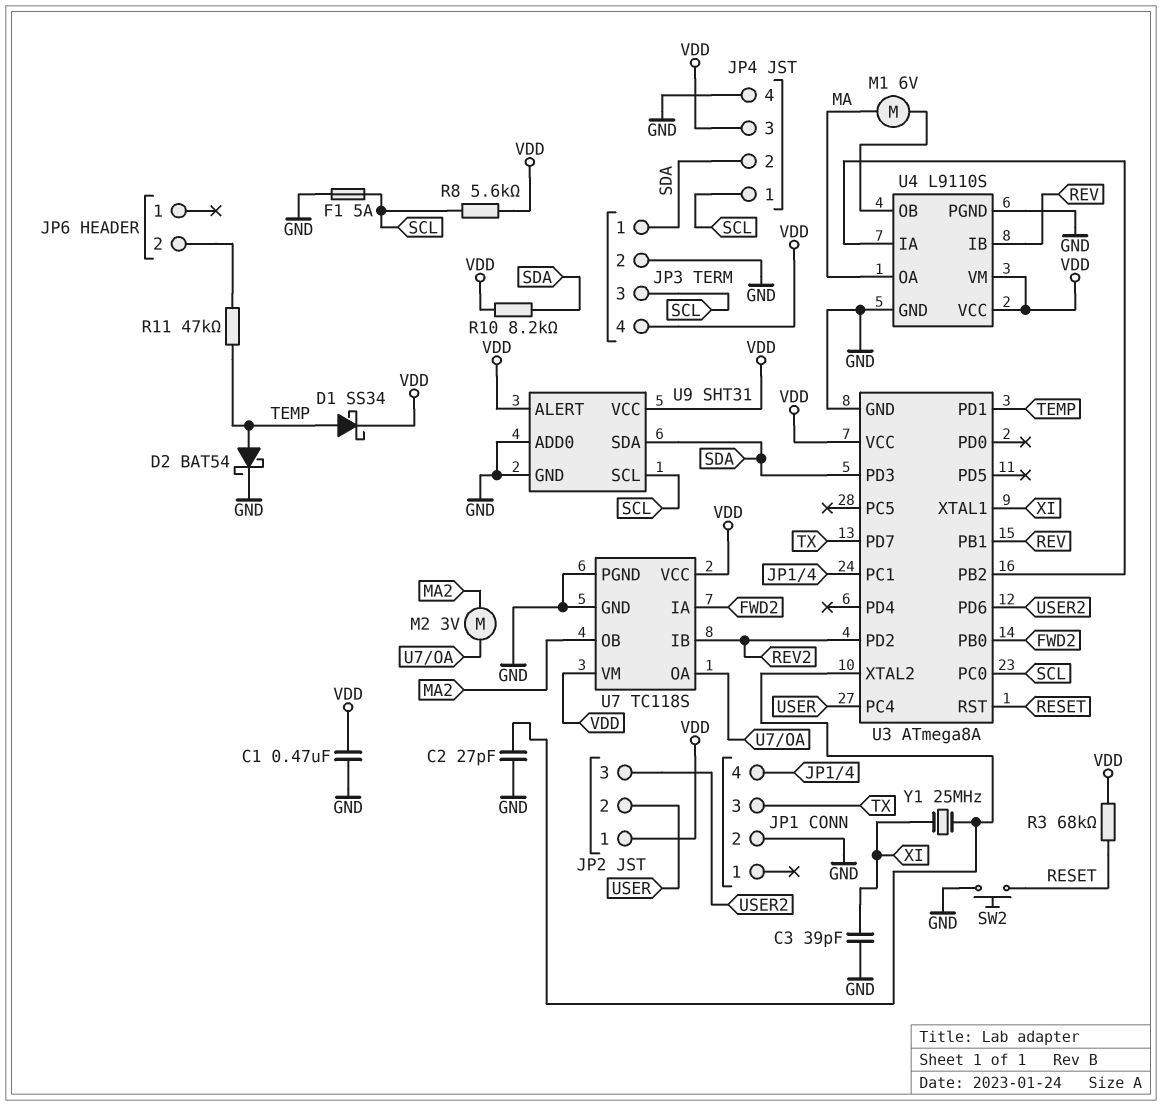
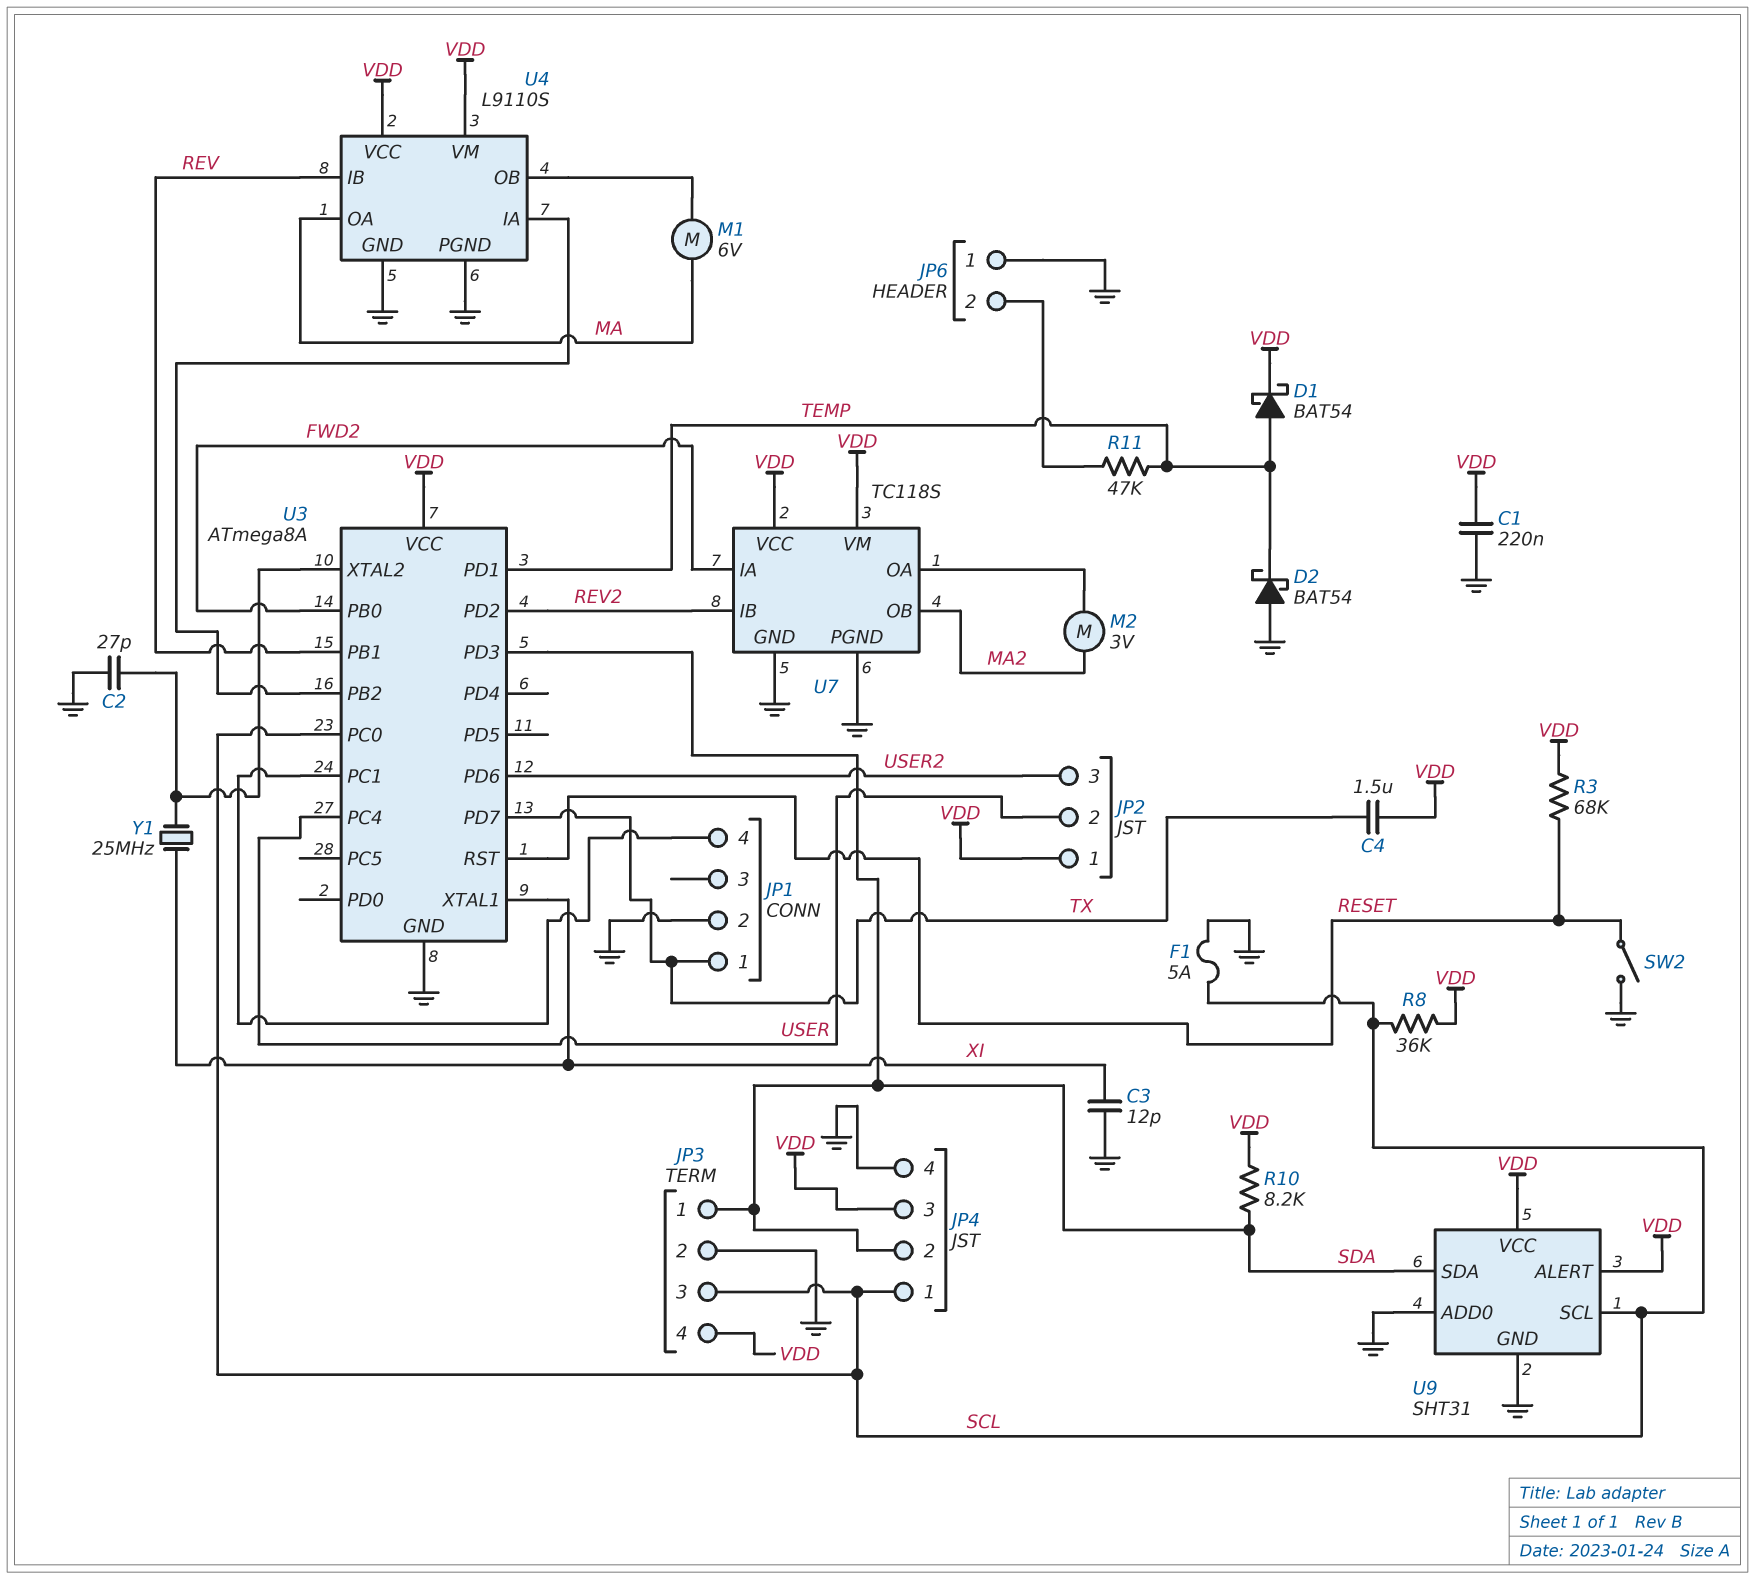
C1: 470nF (GND, VDD) -> 220nF (GND, VDD)
C3: 39pF (GND, XI) -> 12pF (GND, XI)
C4: none -> 1.5uF (TX, VDD)
D1: schottky SS34 (A TEMP, K VDD) -> schottky BAT54 (A TEMP, K VDD)
D2: schottky BAT54 (A TEMP, K GND) -> schottky BAT54 (A GND, K TEMP)
JP1 pin 1: none -> TX
JP1 pin 3: TX -> none
JP6 pin 1: none -> GND
R8: 5.6k (SCL, VDD) -> 36k (SCL, VDD)
SW2: button (GND, RESET) -> switch (GND, RESET)

